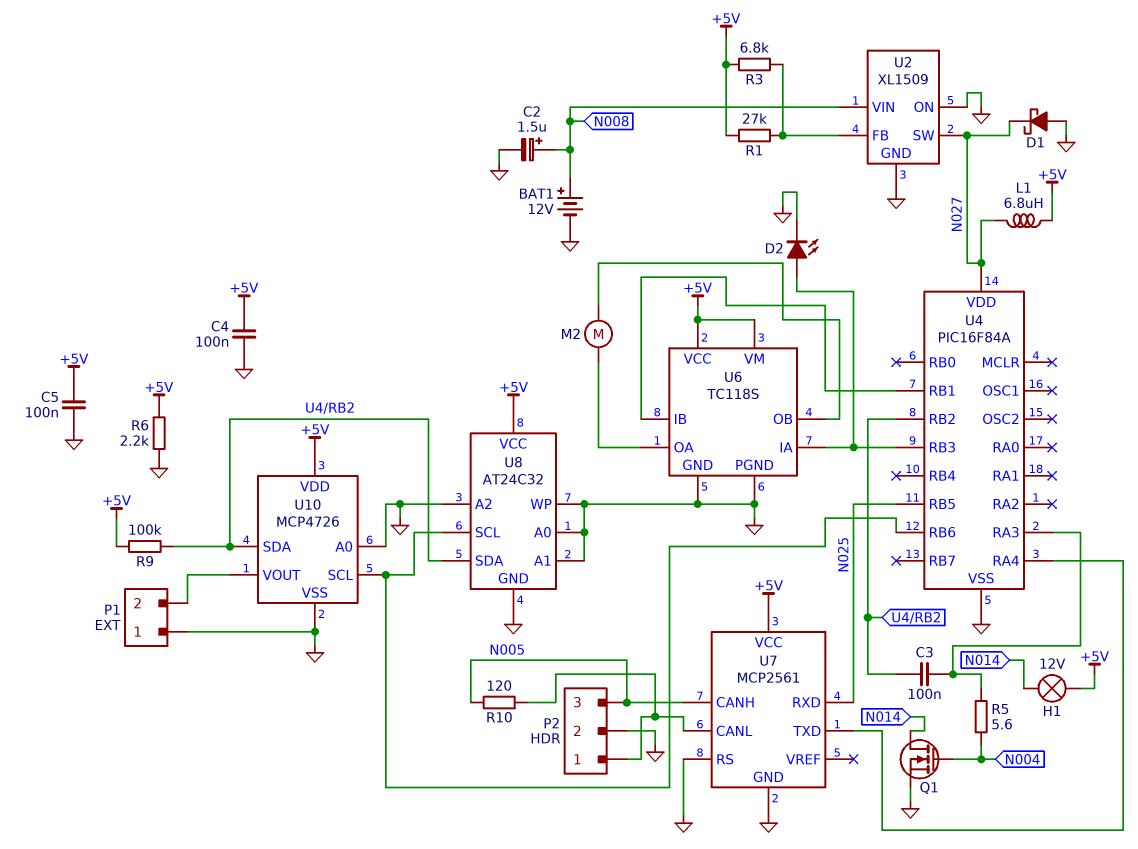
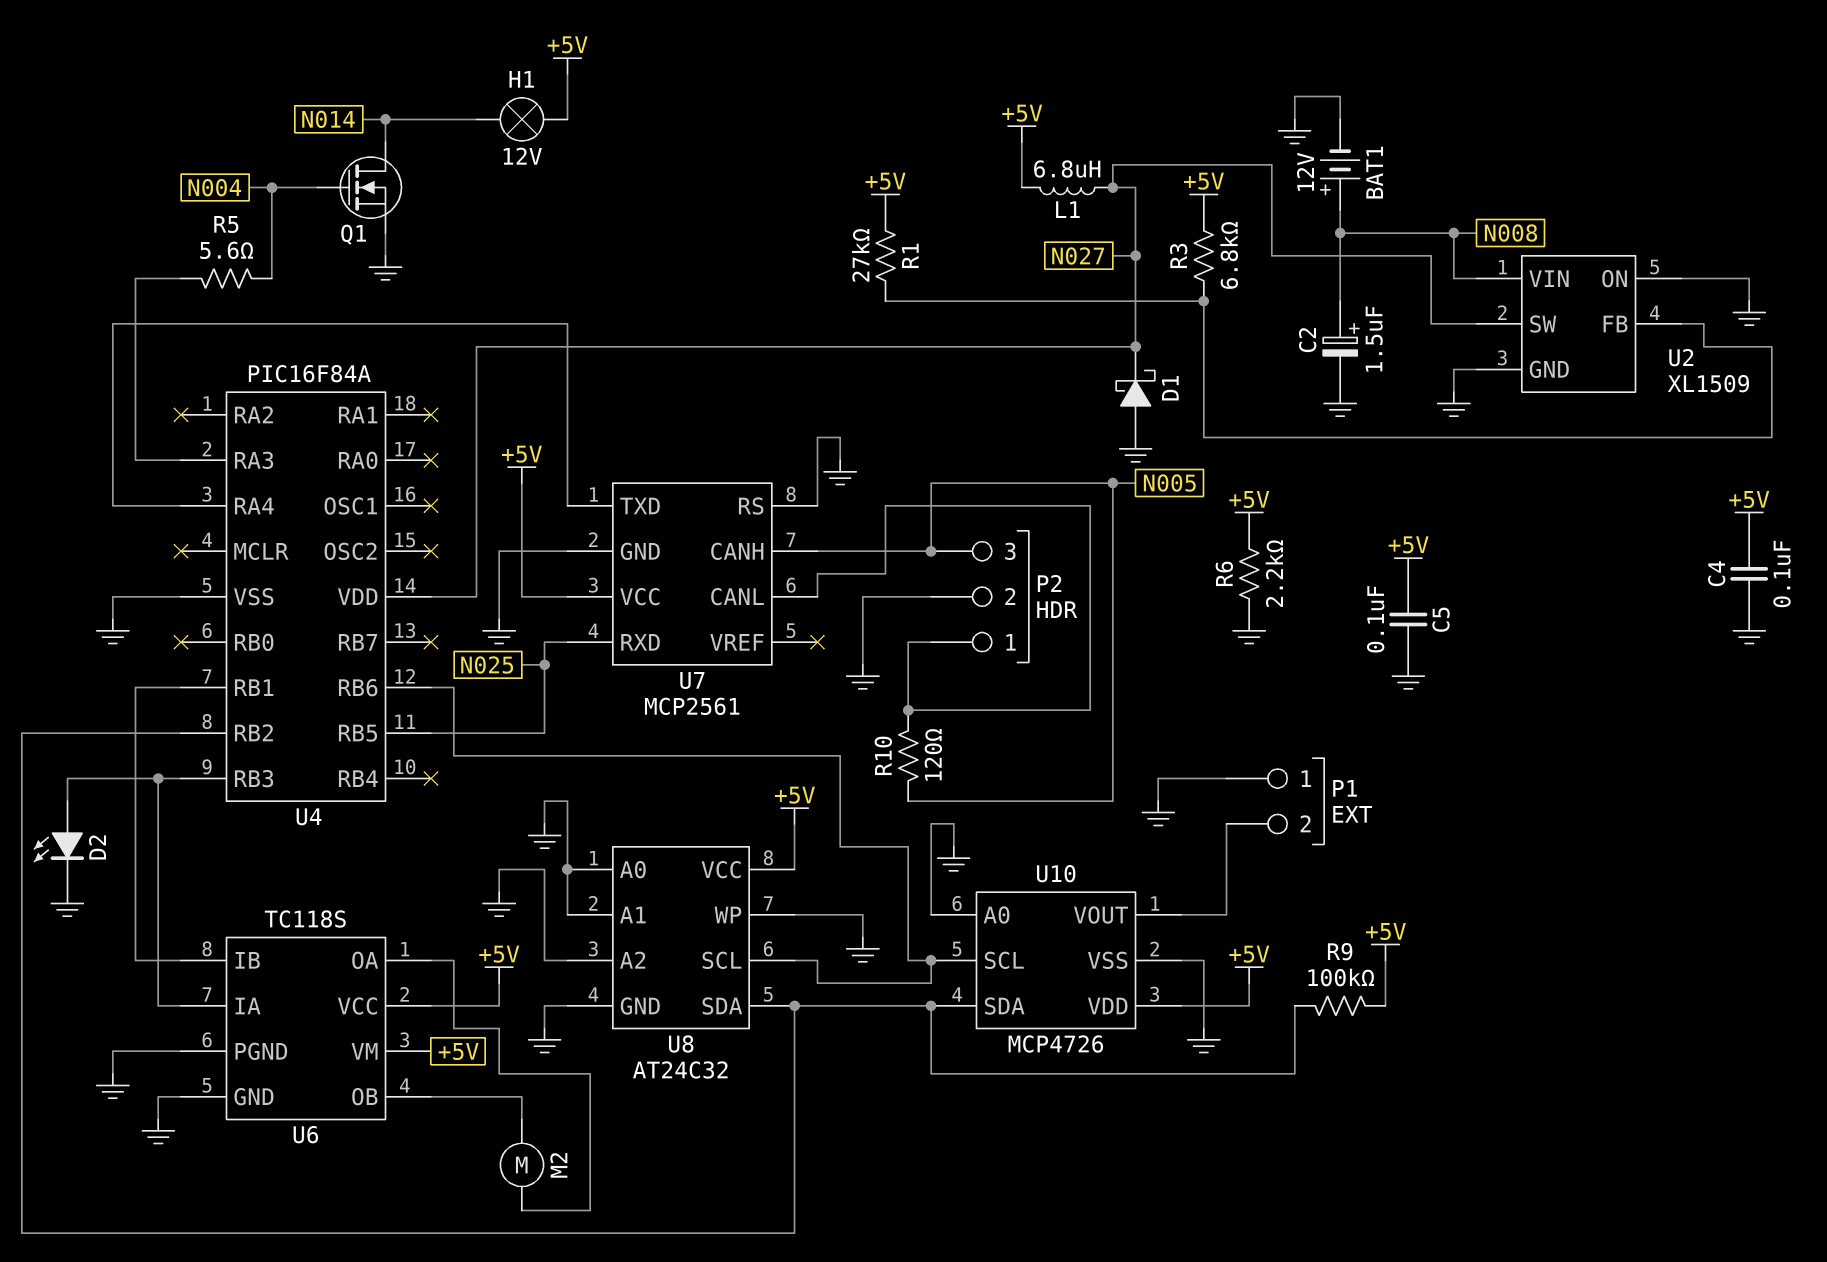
C3: 100nF (U4/RA3, U4/RB2) -> none

